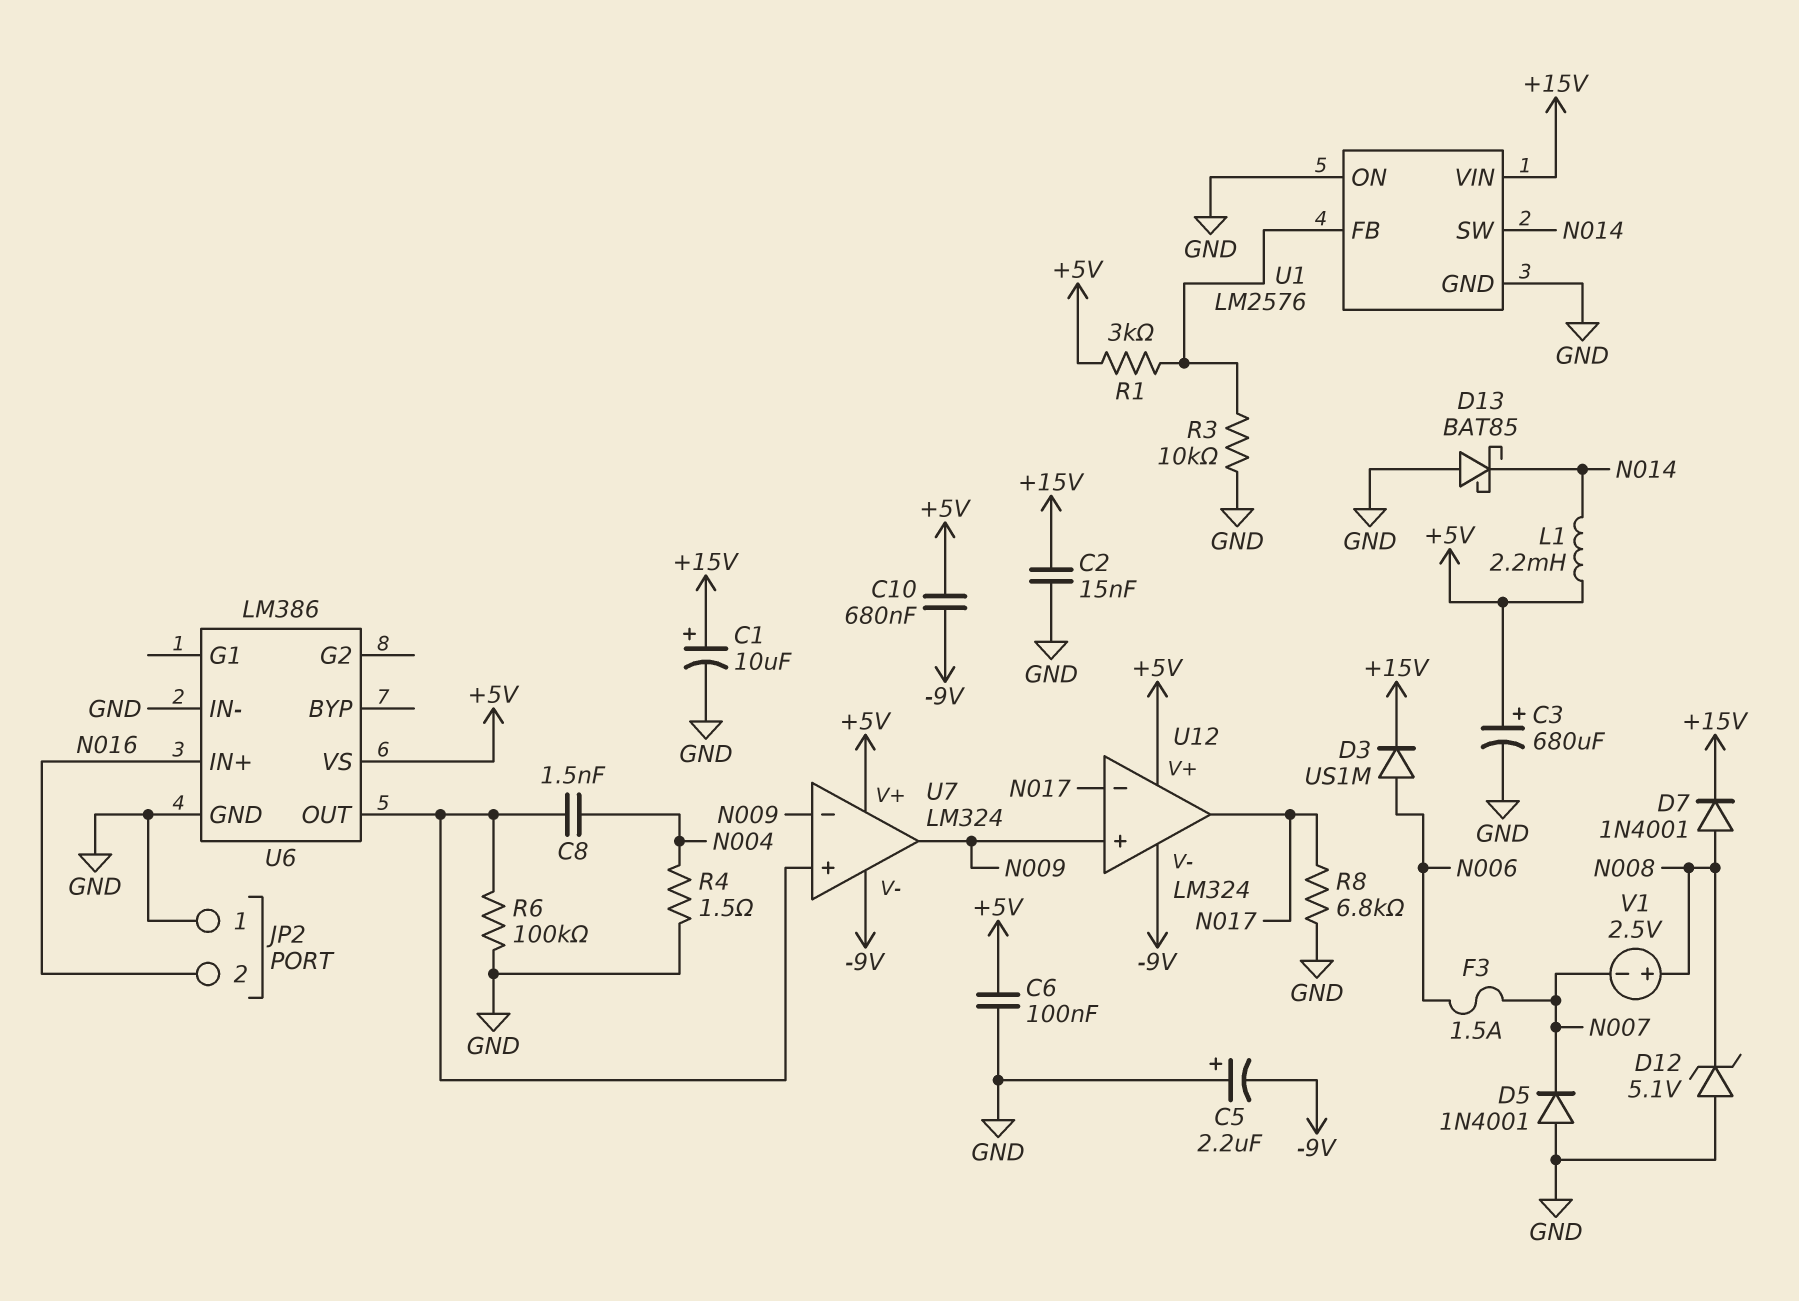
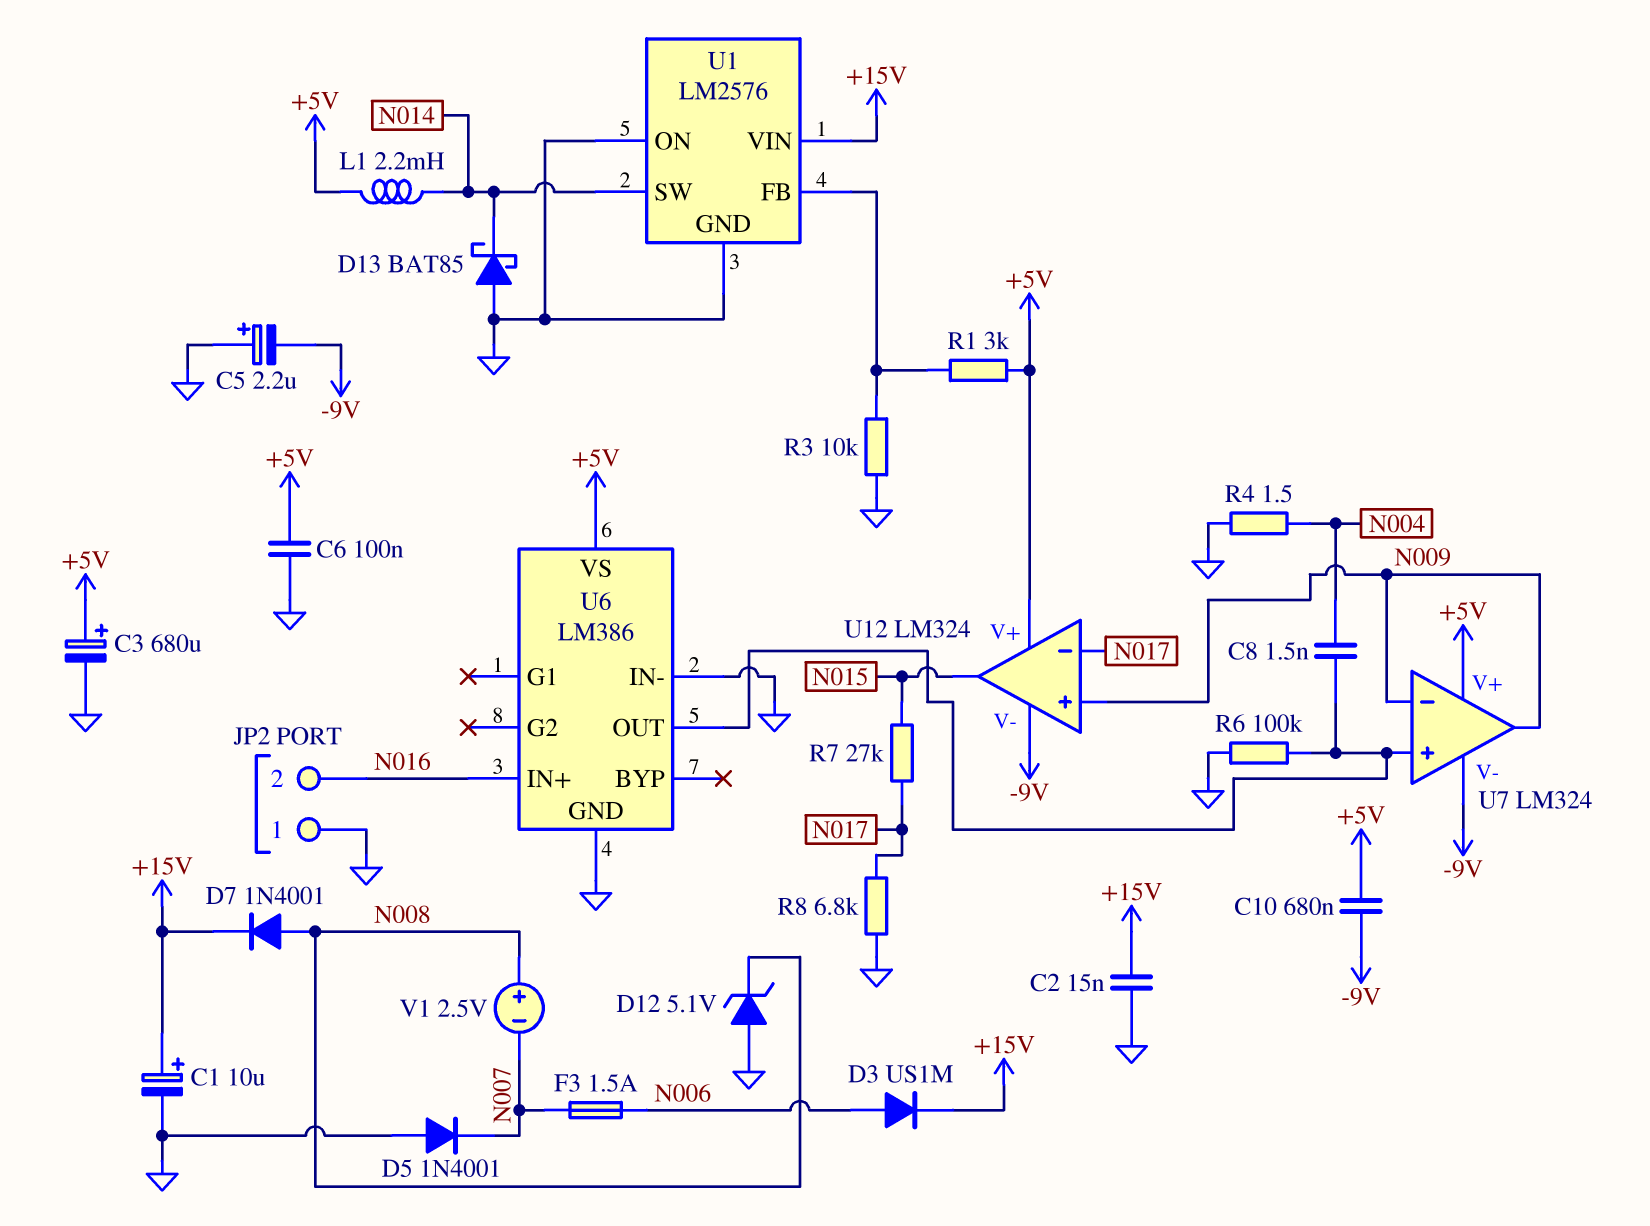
R7: none -> 27k (N015, N017)
U12 pin out: N017 -> N015

